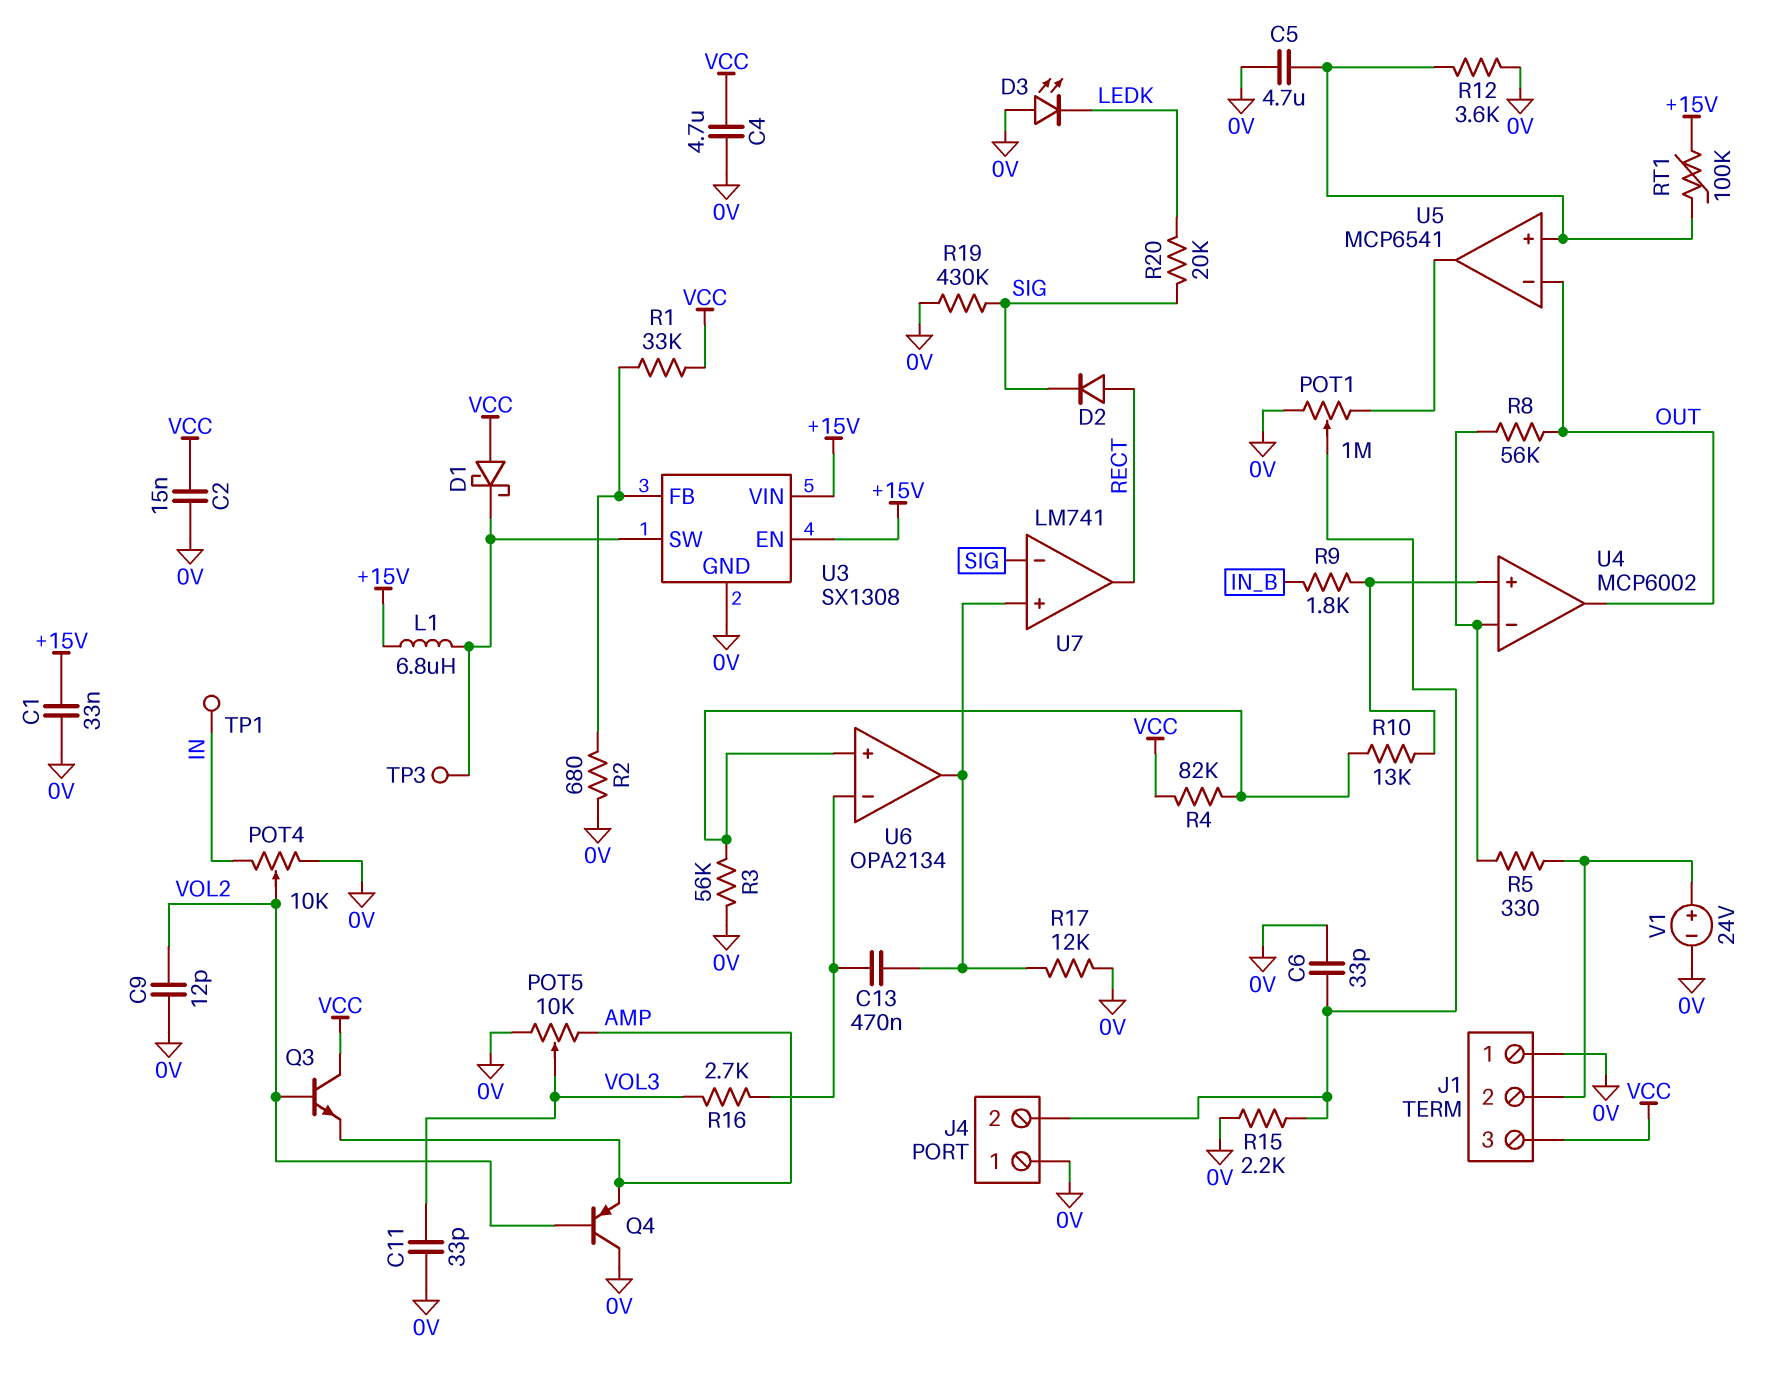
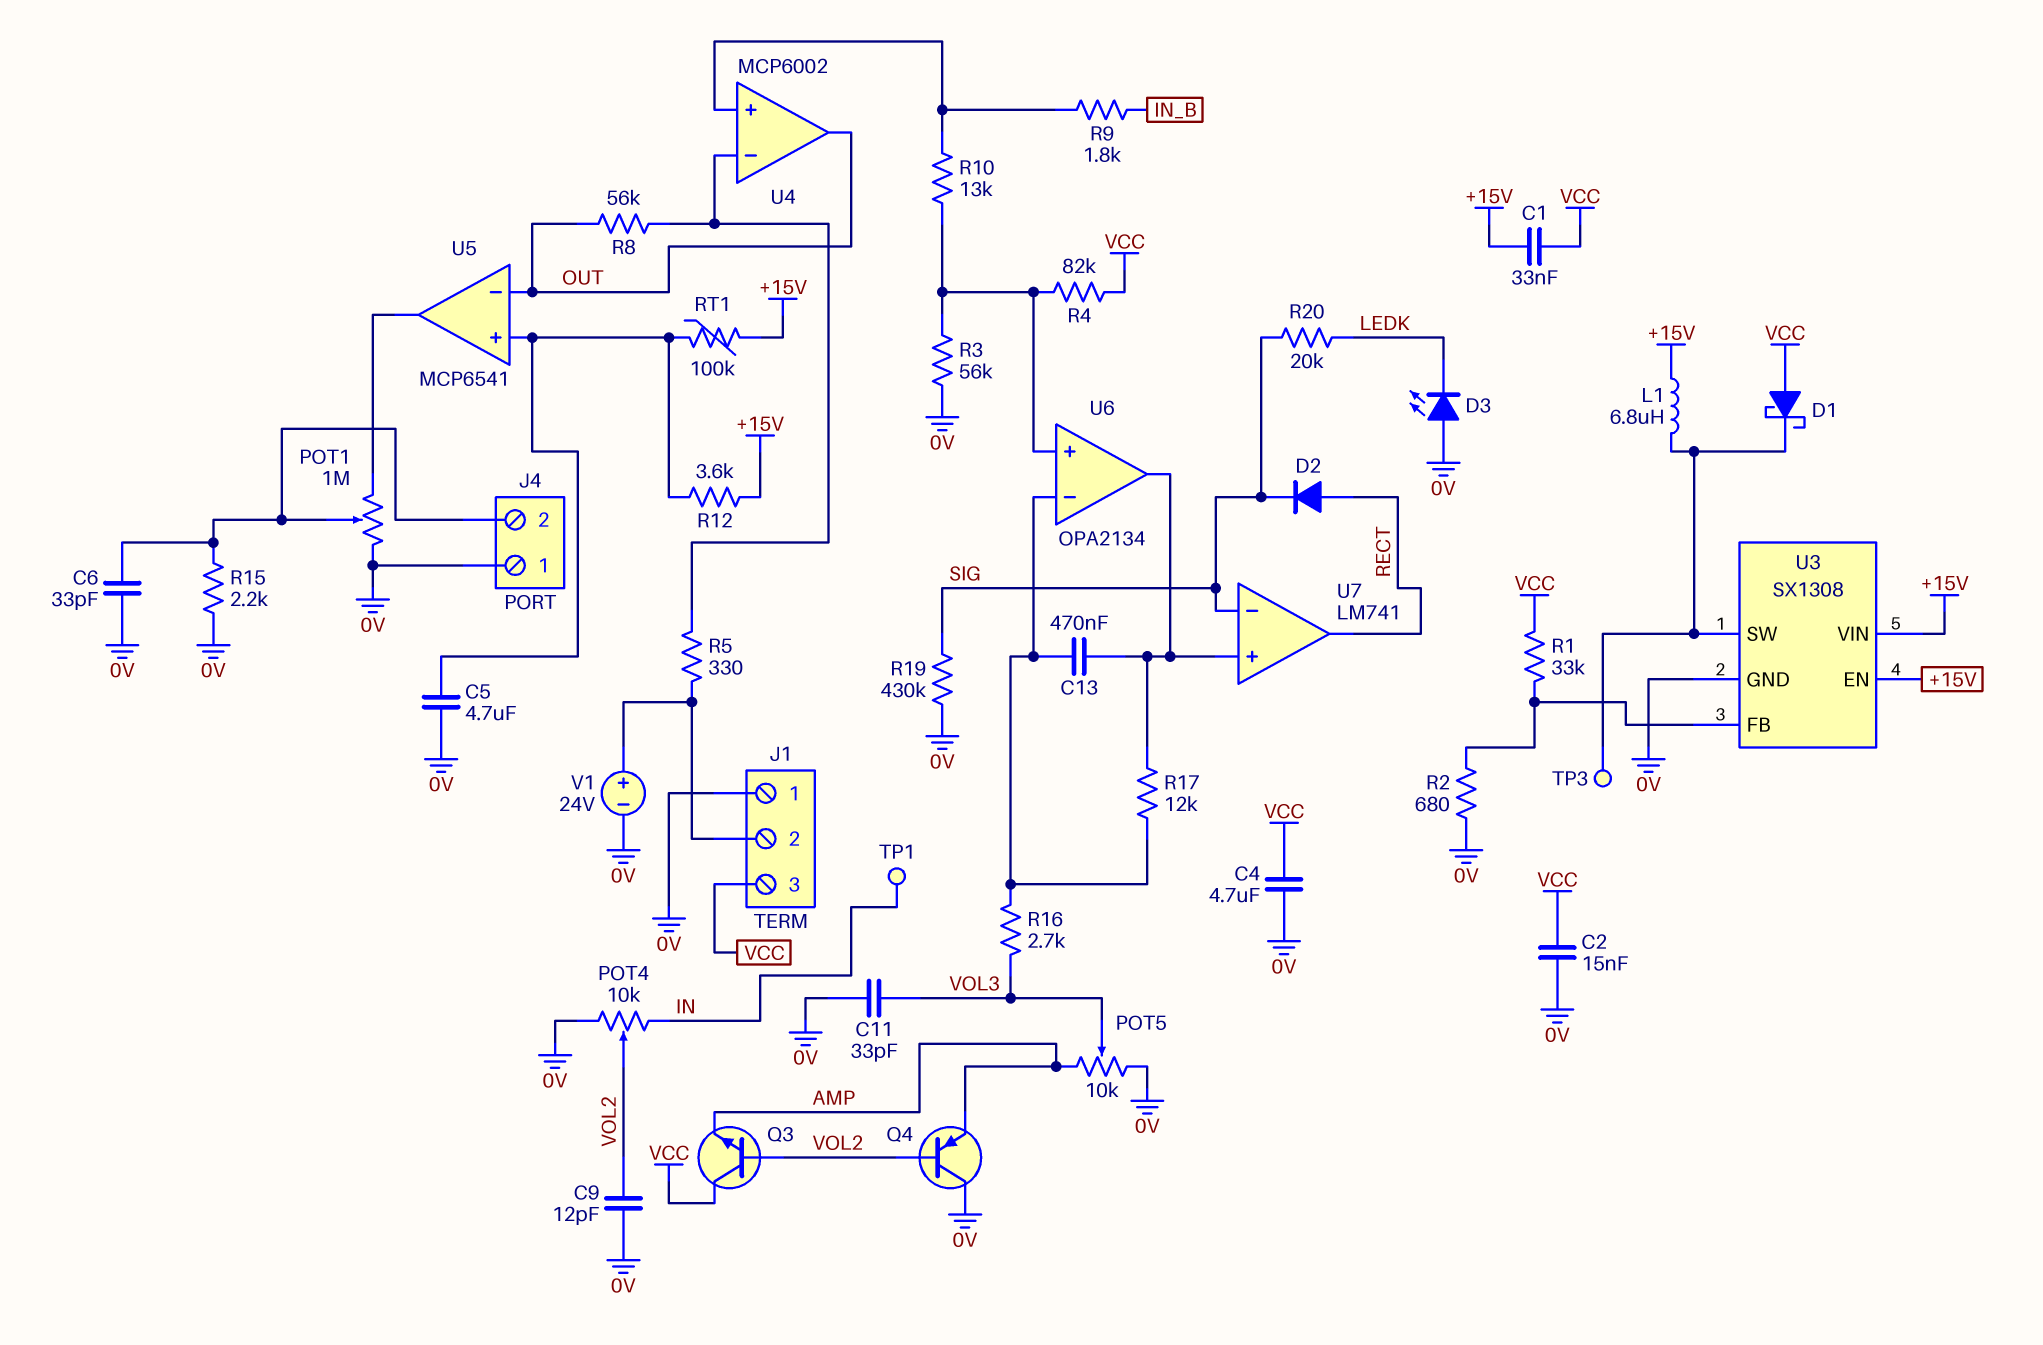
C1: 33nF (+15V, 0V) -> 33nF (+15V, VCC)
R12: 3.6k (0V, U5/in+) -> 3.6k (+15V, U5/in+)
R17: 12k (0V, U6/out) -> 12k (U6/in-, U6/out)

